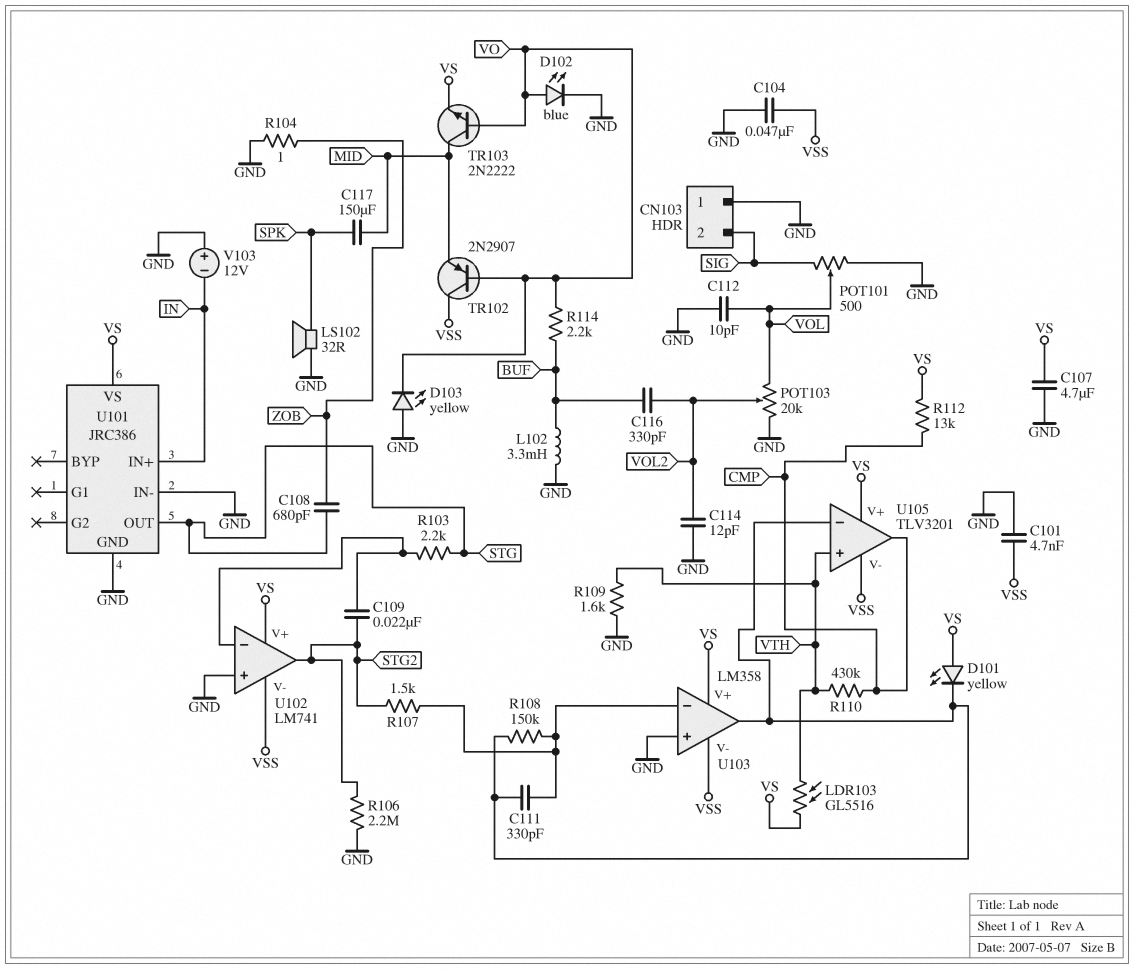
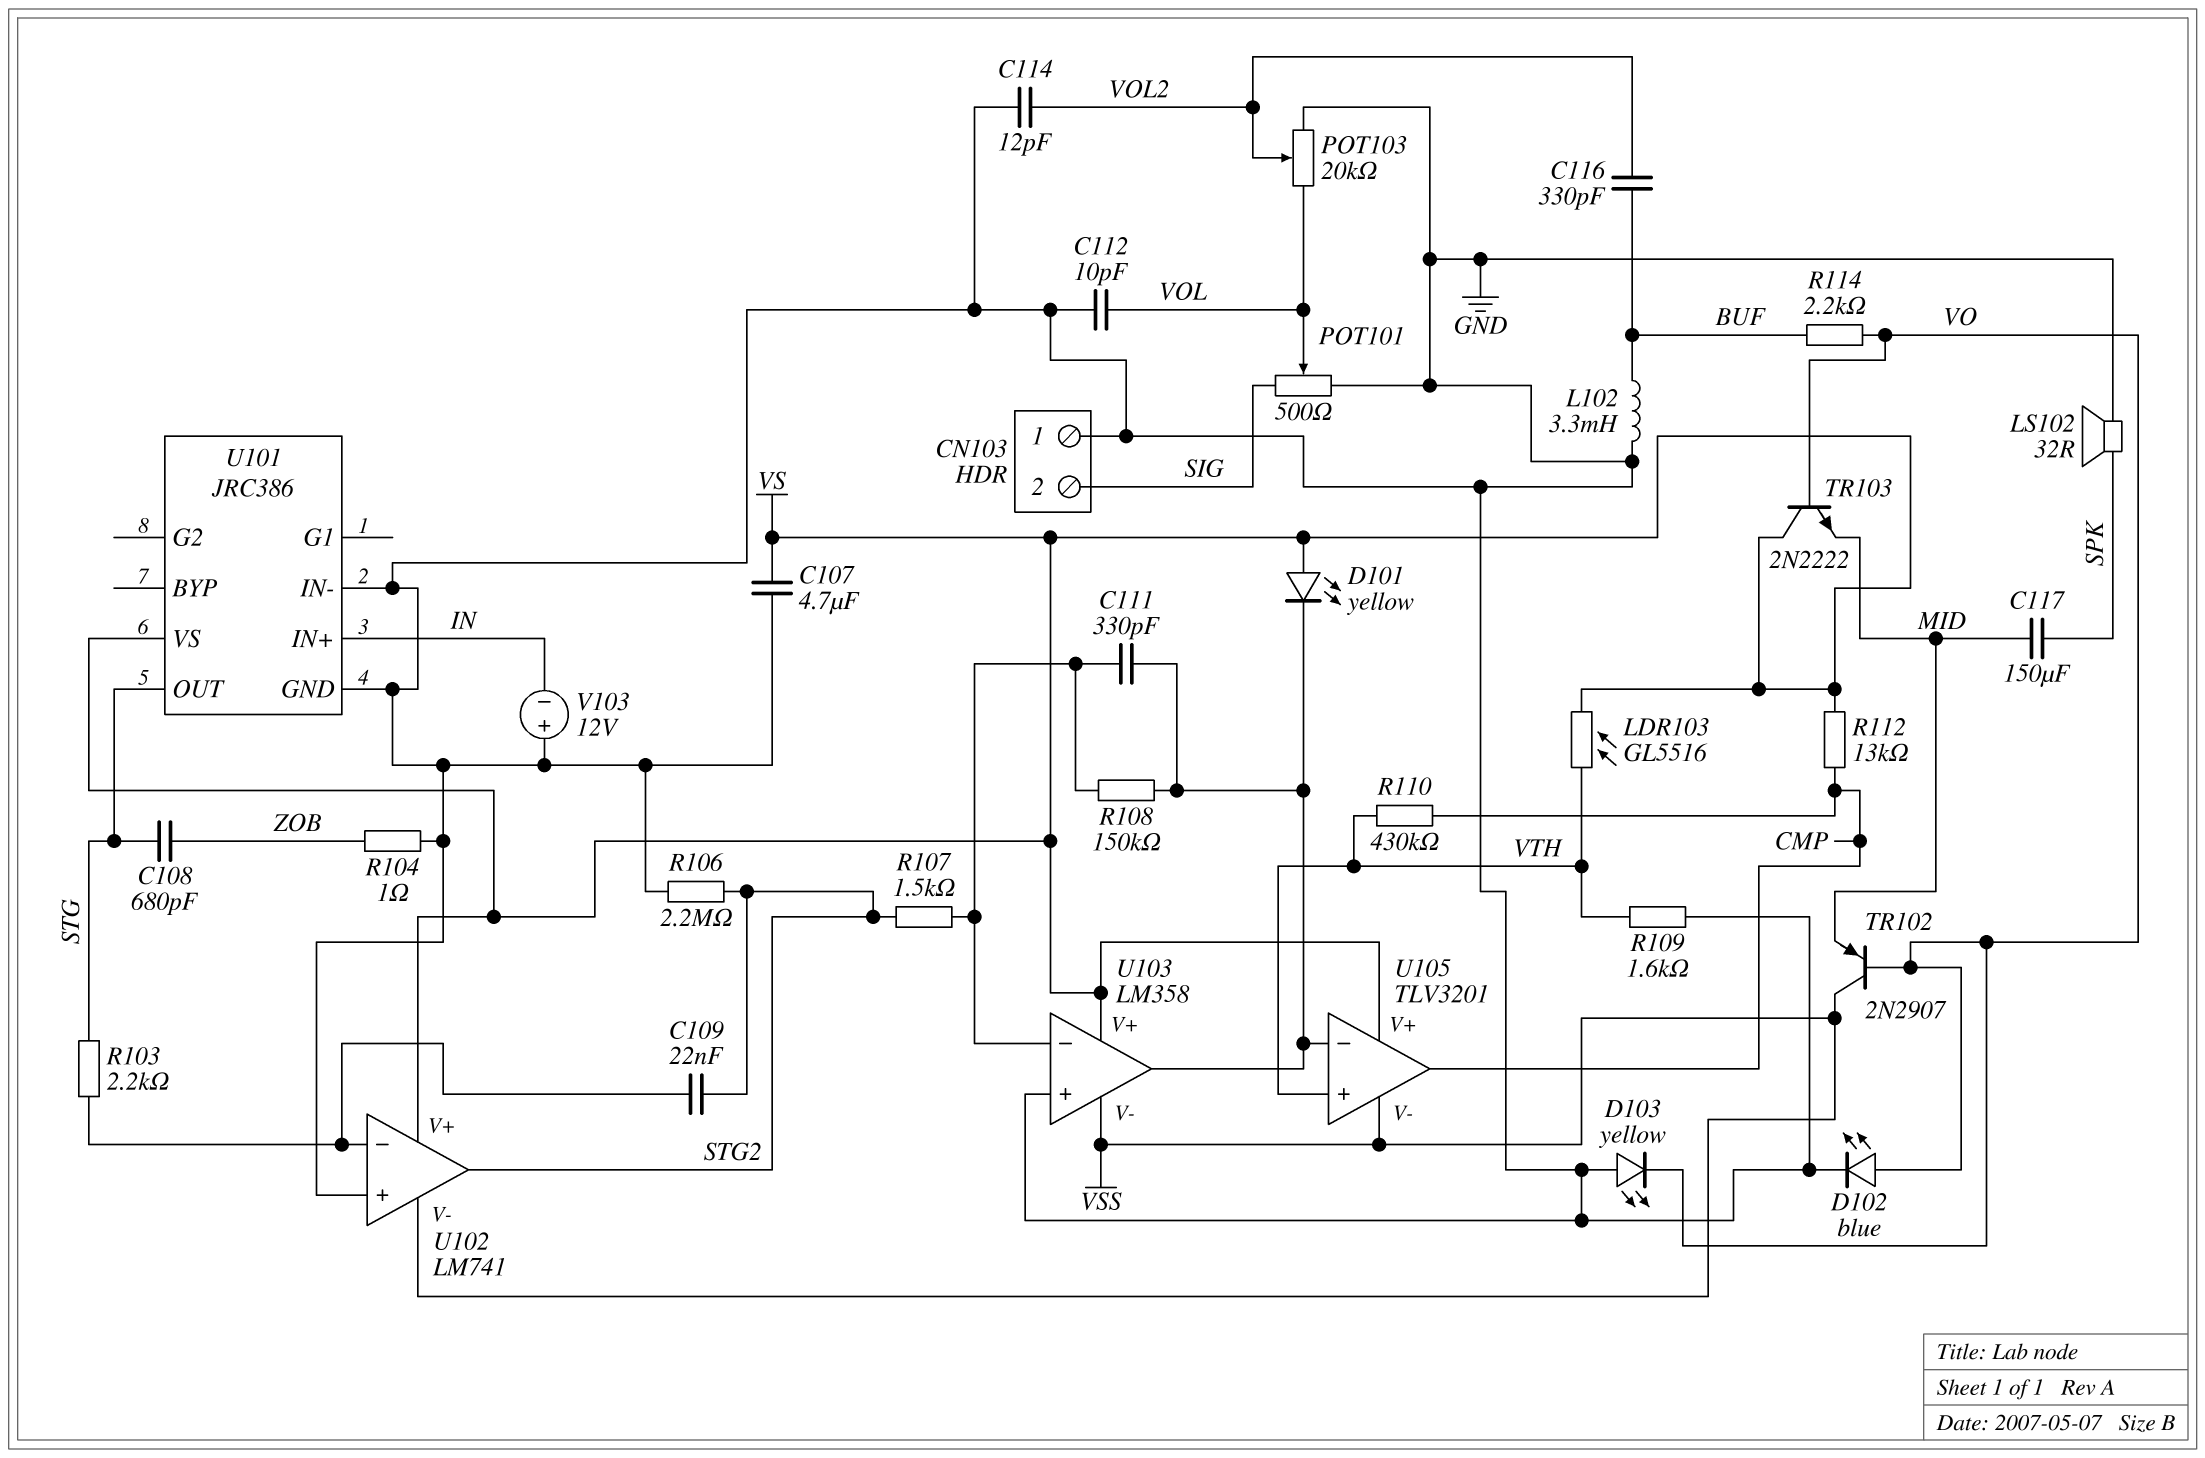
C101: 4.7nF (GND, VSS) -> none
C104: 47nF (GND, VSS) -> none
TR103: NPN 2N2222 (B VO, C MID, E VS) -> NPN 2N2222 (B VO, C VS, E MID)

